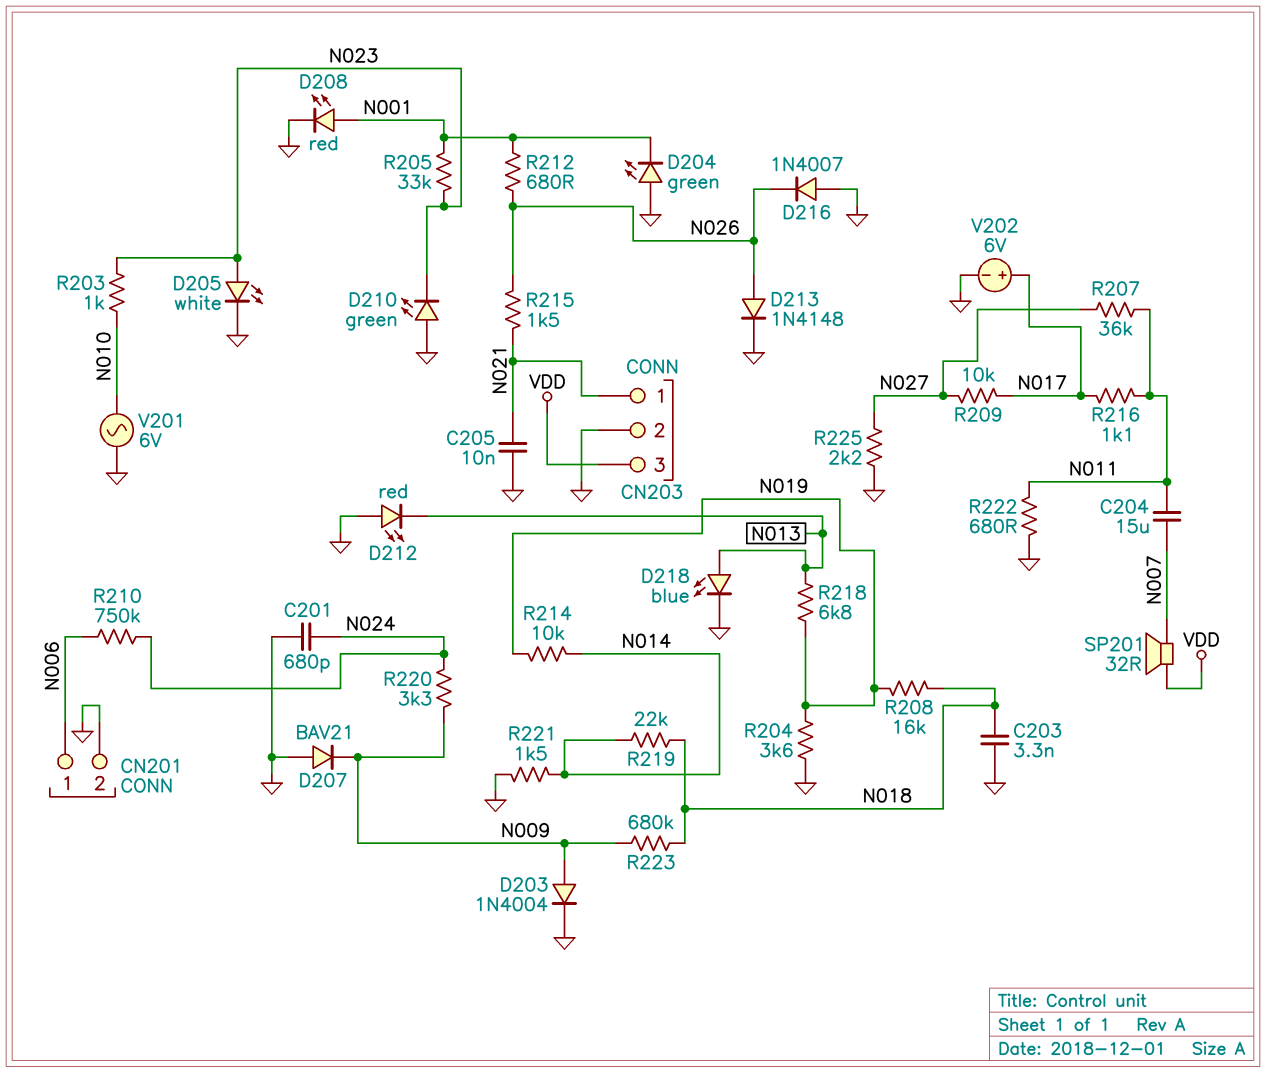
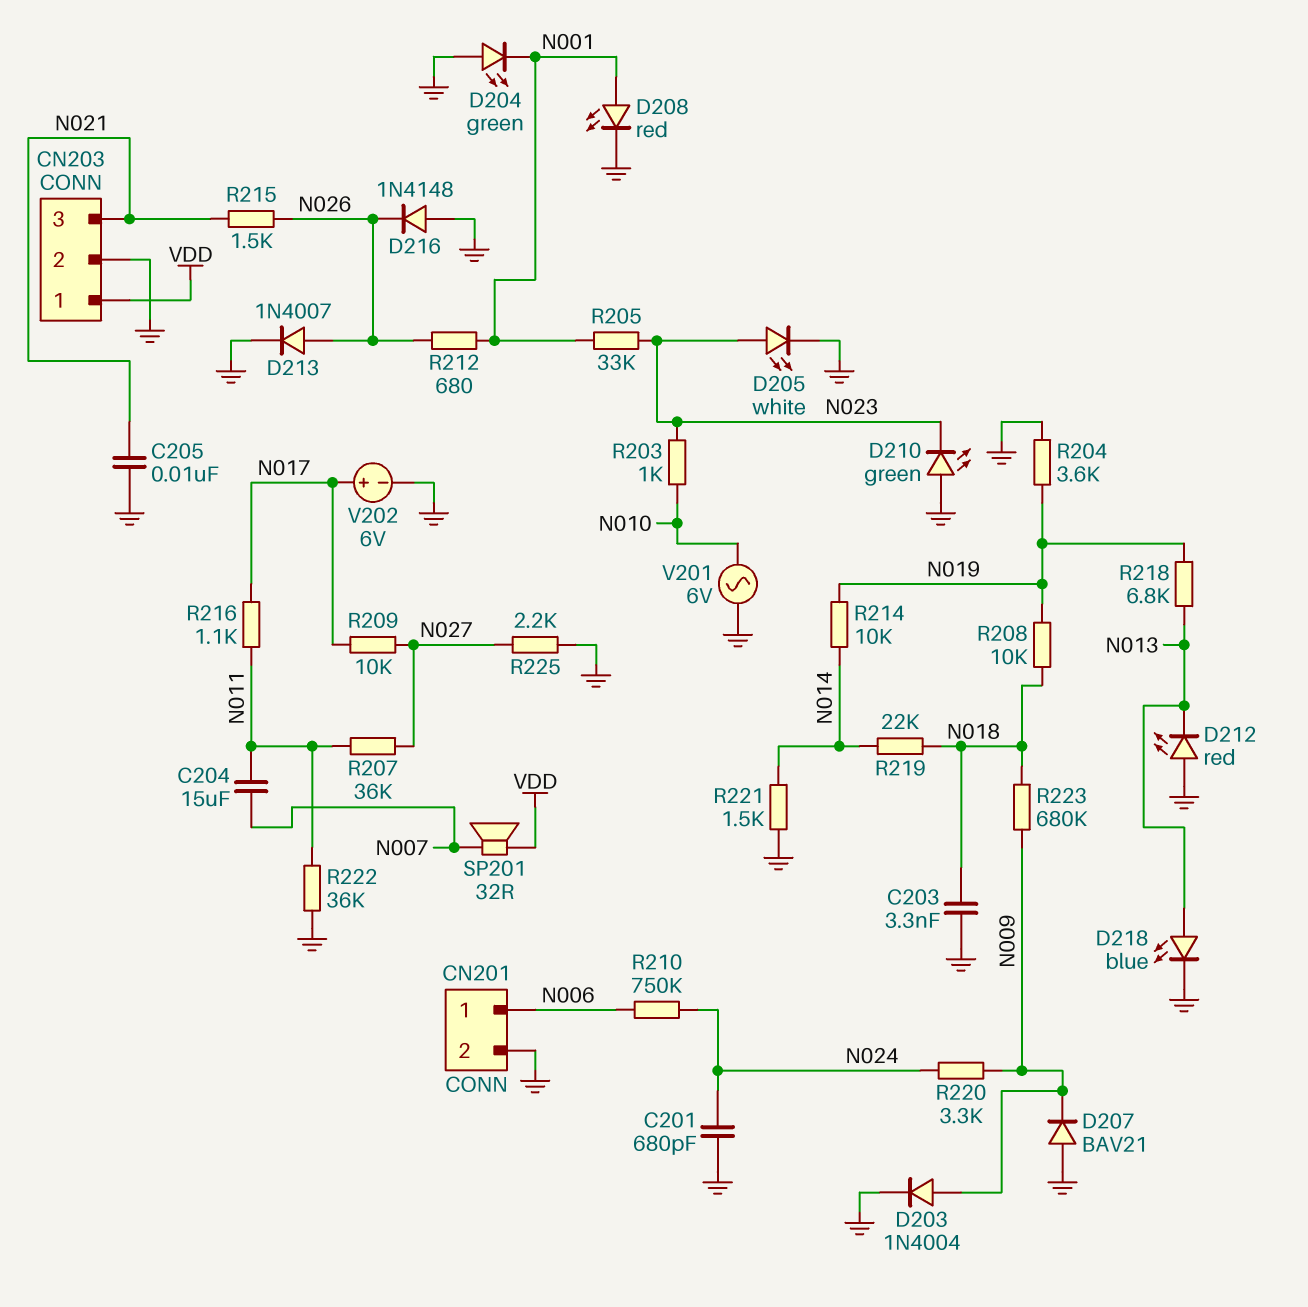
CN203 pin 1: N021 -> VDD
CN203 pin 3: VDD -> N021
D213: diode 1N4148 (A N026, K GND) -> diode 1N4007 (A N026, K GND)
D216: diode 1N4007 (A GND, K N026) -> diode 1N4148 (A GND, K N026)
R208: 16k (N018, N019) -> 10k (N018, N019)
R222: 680 (GND, N011) -> 36k (GND, N011)

